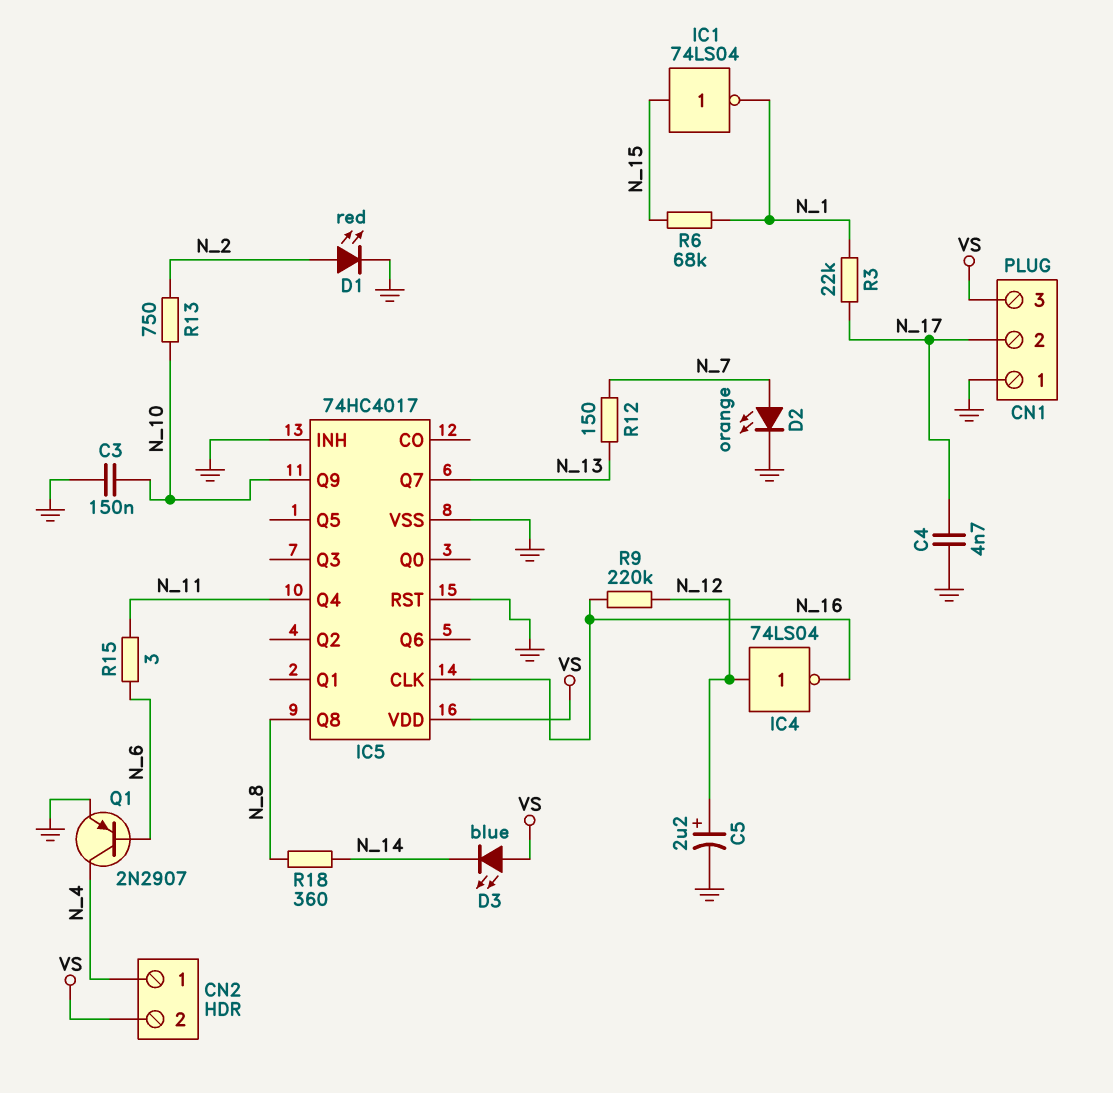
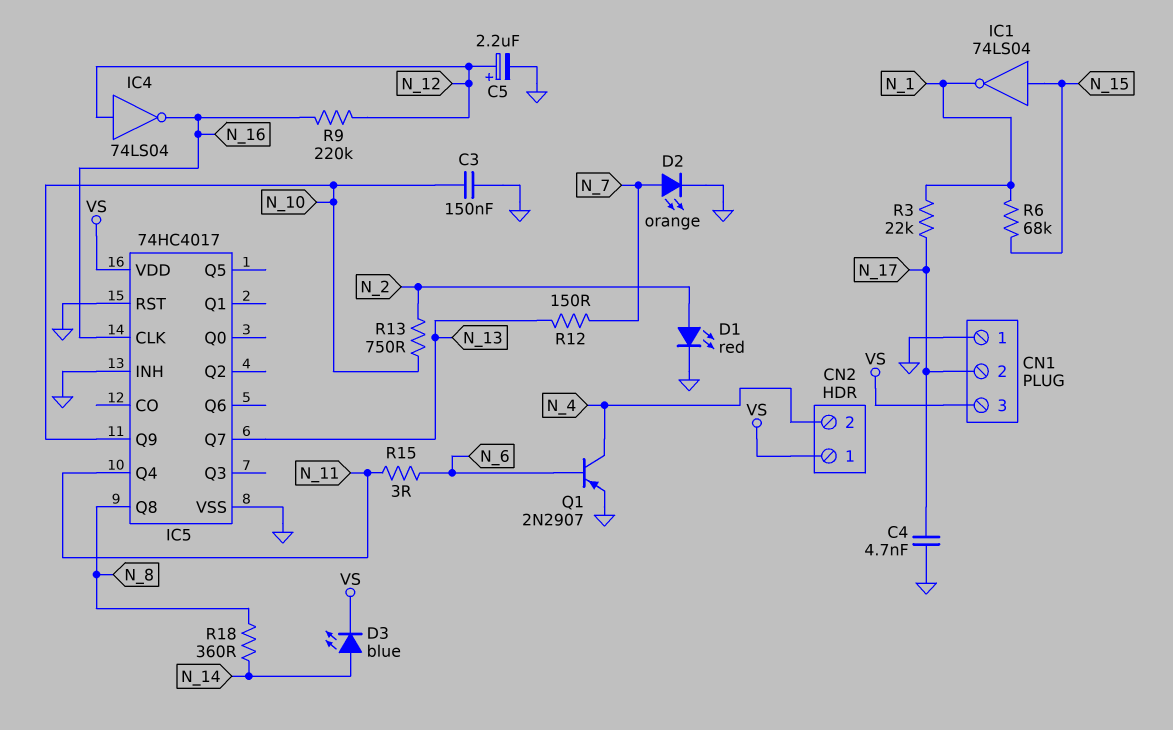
CN2 pin 1: N_4 -> VS
CN2 pin 2: VS -> N_4
D3: LED blue (A VS, K N_14) -> LED blue (A N_14, K VS)

